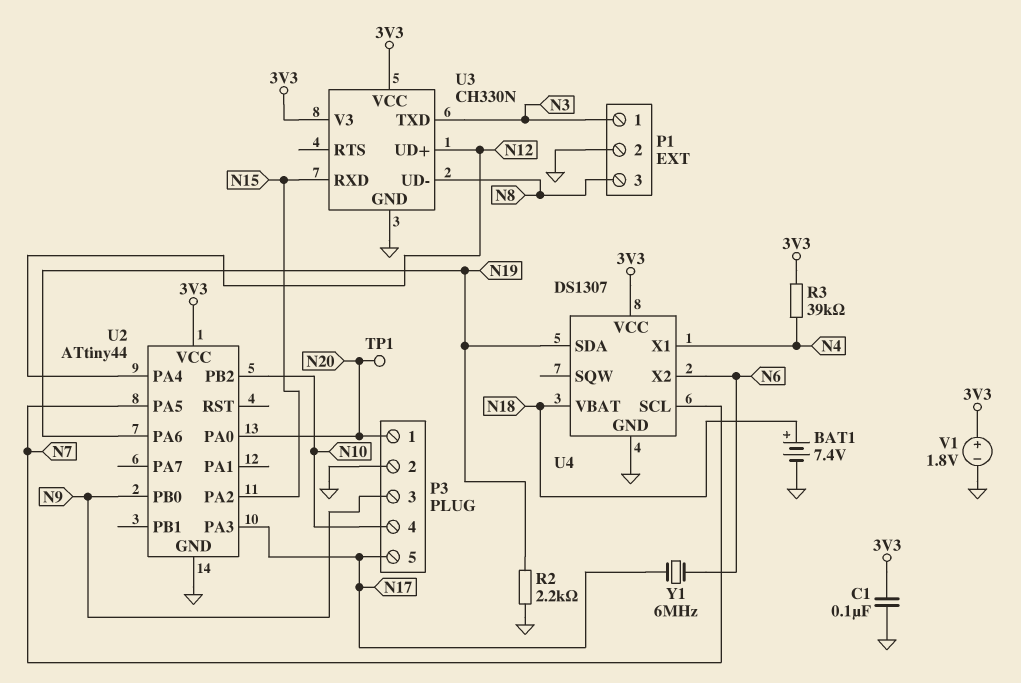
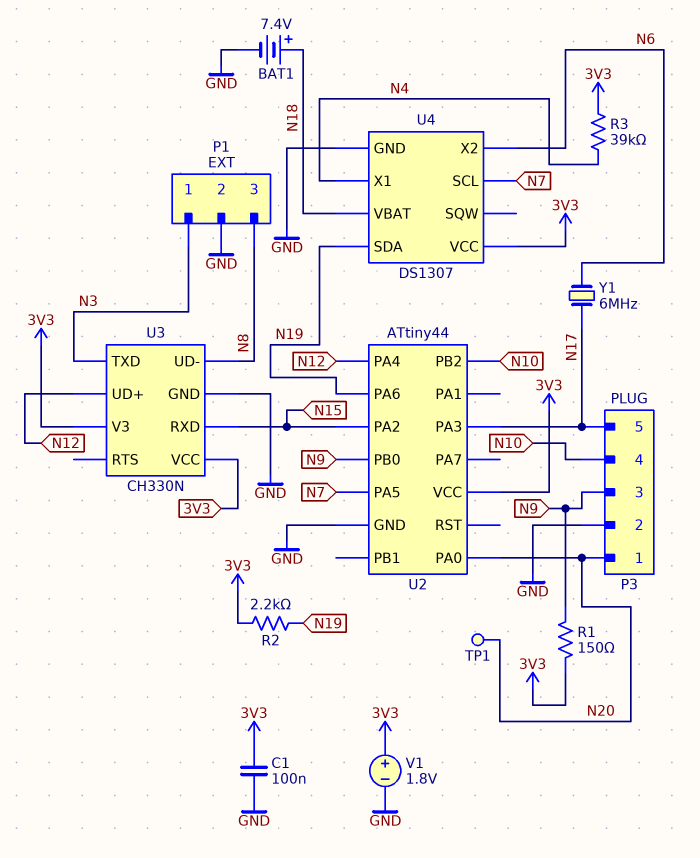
R1: none -> 150 (3V3, N9)
R2: 2.2k (GND, N19) -> 2.2k (3V3, N19)

